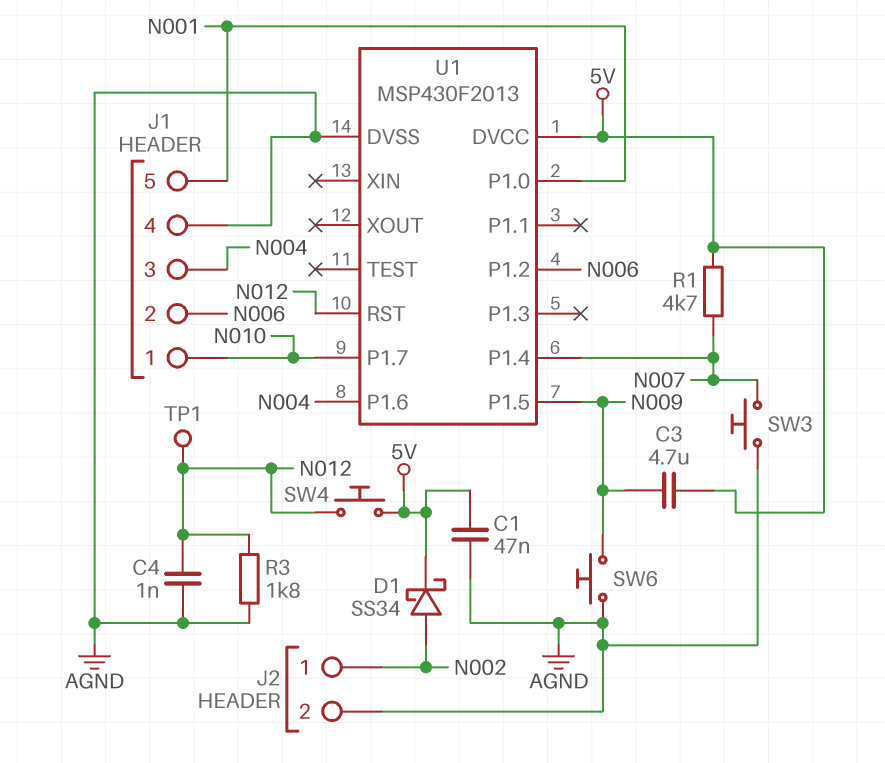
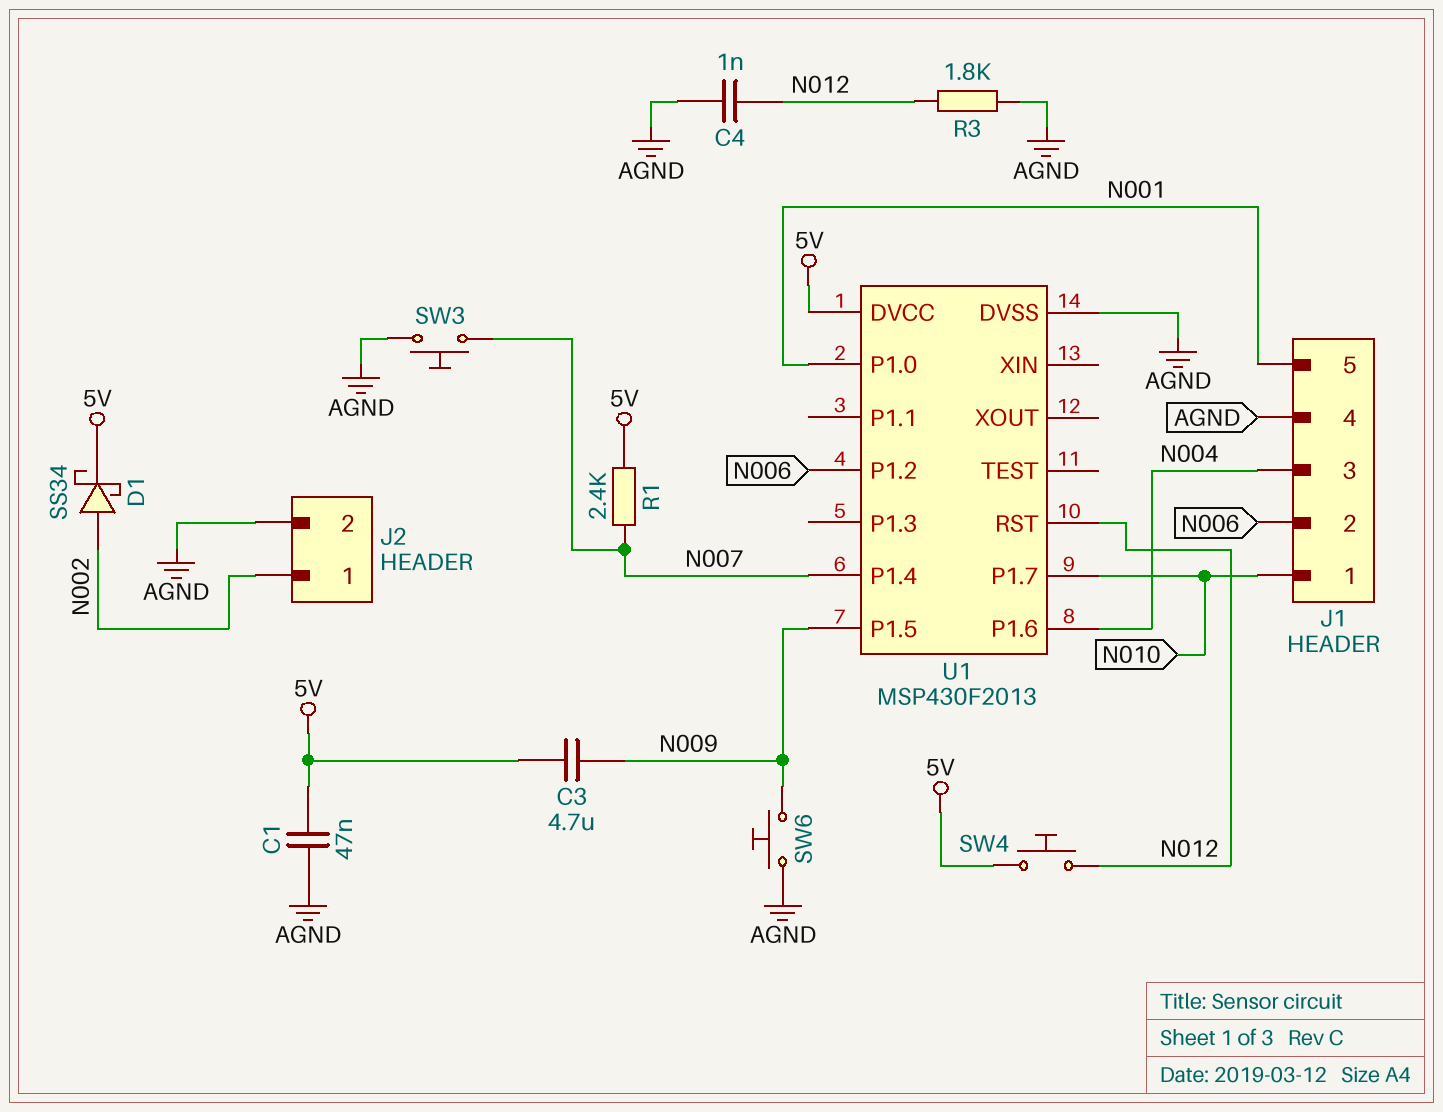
R1: 4.7k (5V, N007) -> 2.4k (5V, N007)
TP1: test point (N012) -> none

